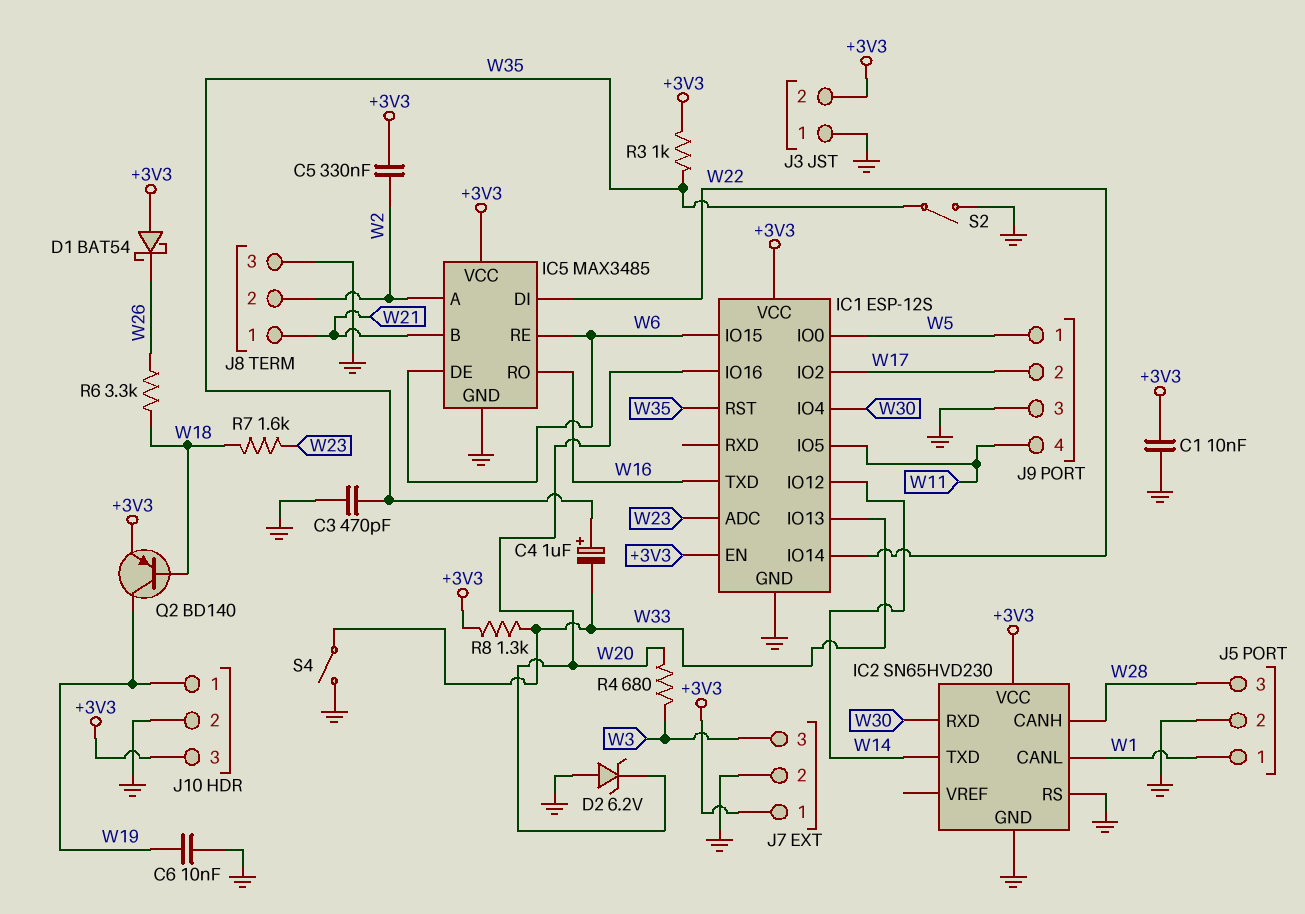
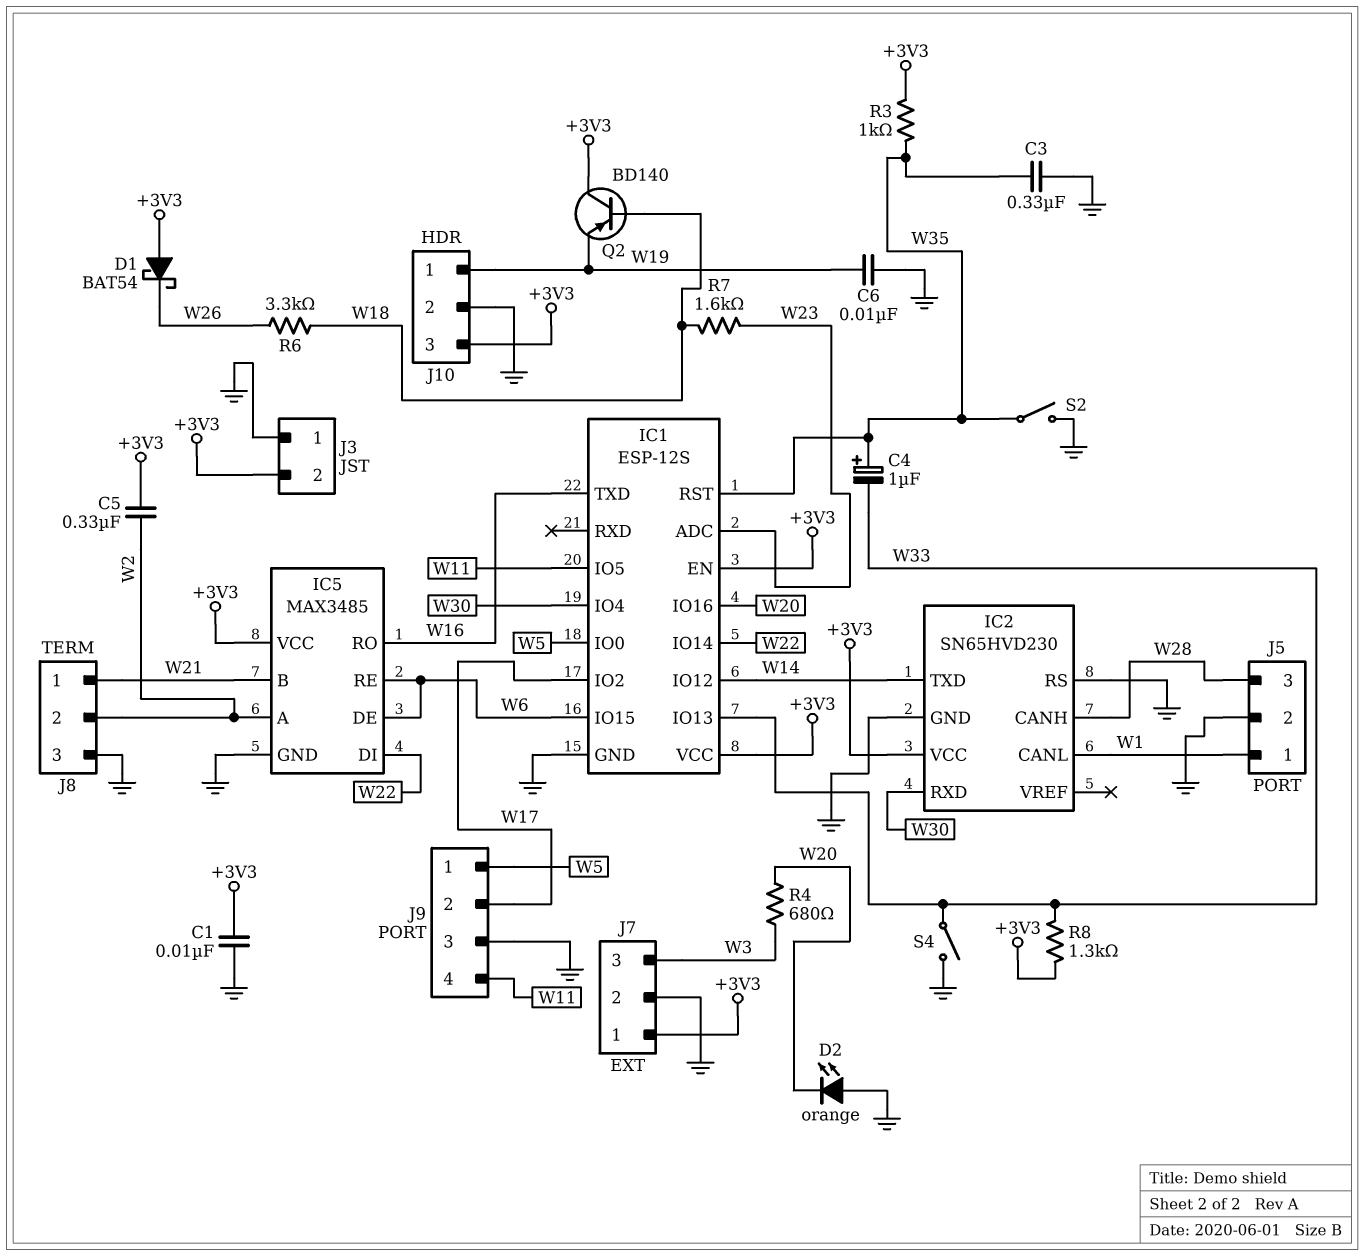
C3: 470pF (GND, W35) -> 330nF (GND, W35)
D2: zener 6.2V (A GND, K W20) -> LED orange (A GND, K W20)
Q2: PNP BD140 (B W18, C W19, E +3V3) -> PNP BD140 (B W18, C +3V3, E W19)

